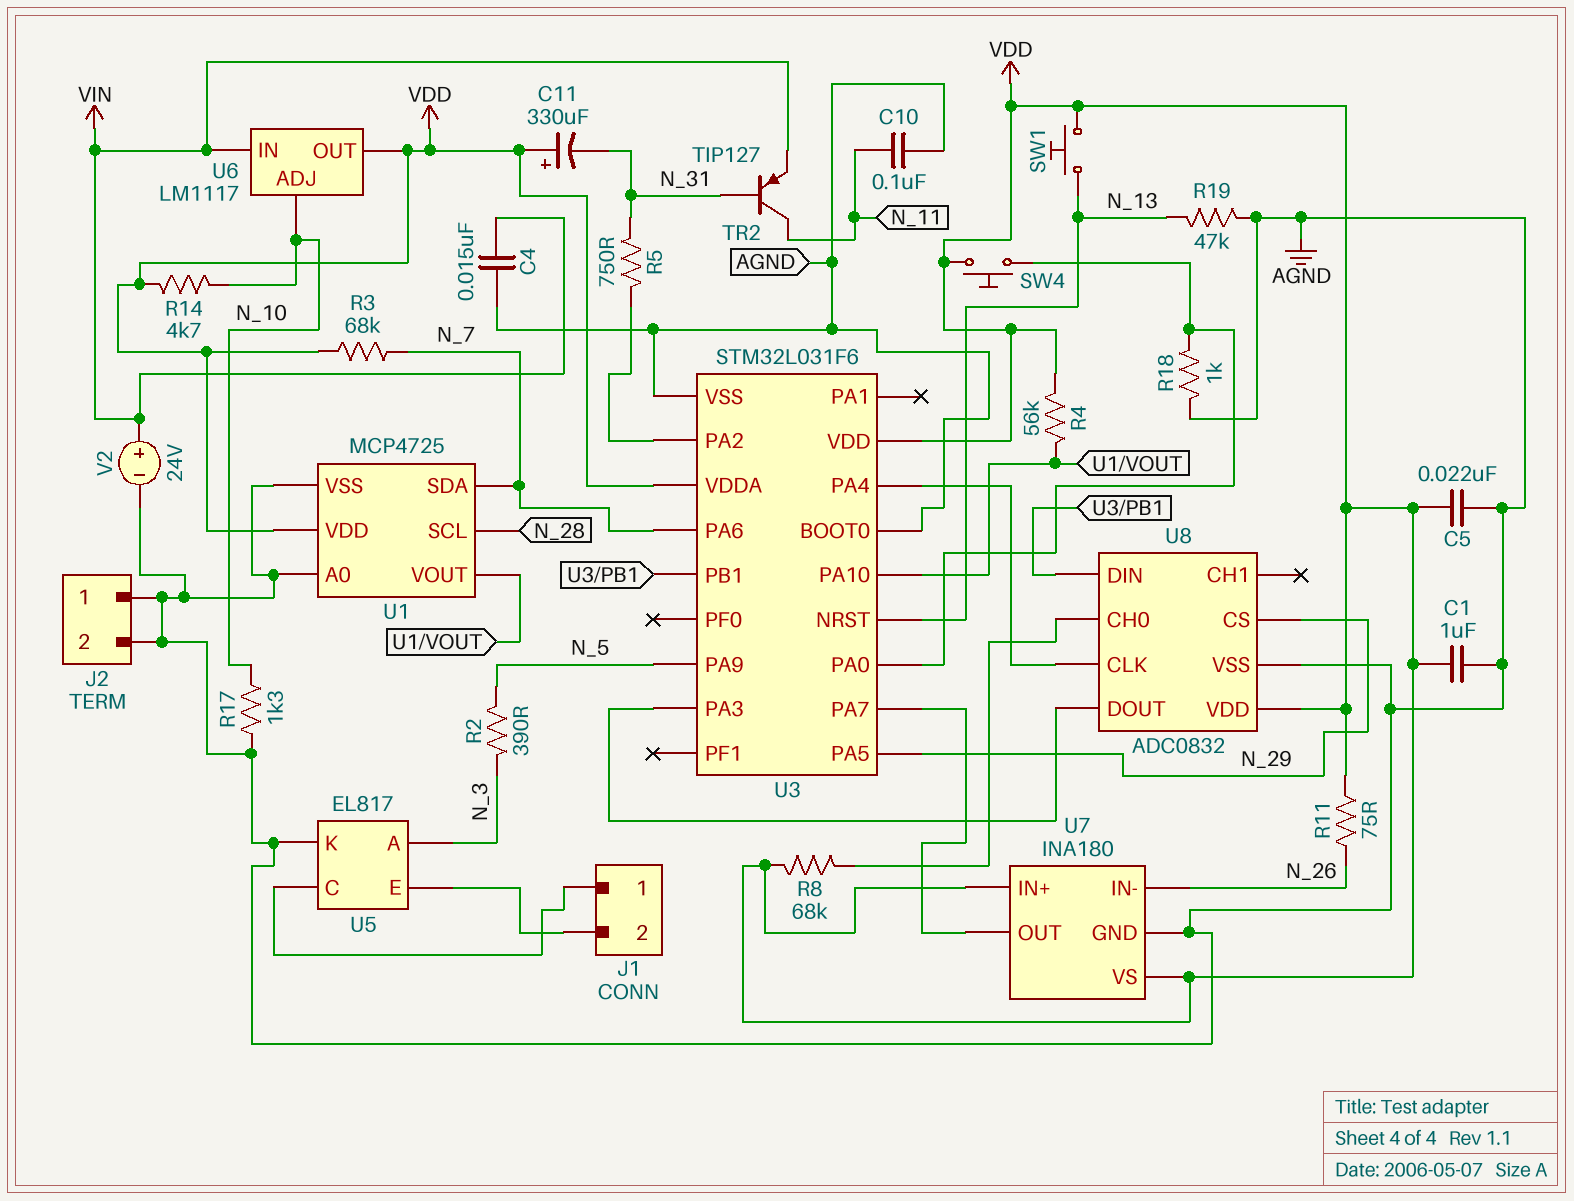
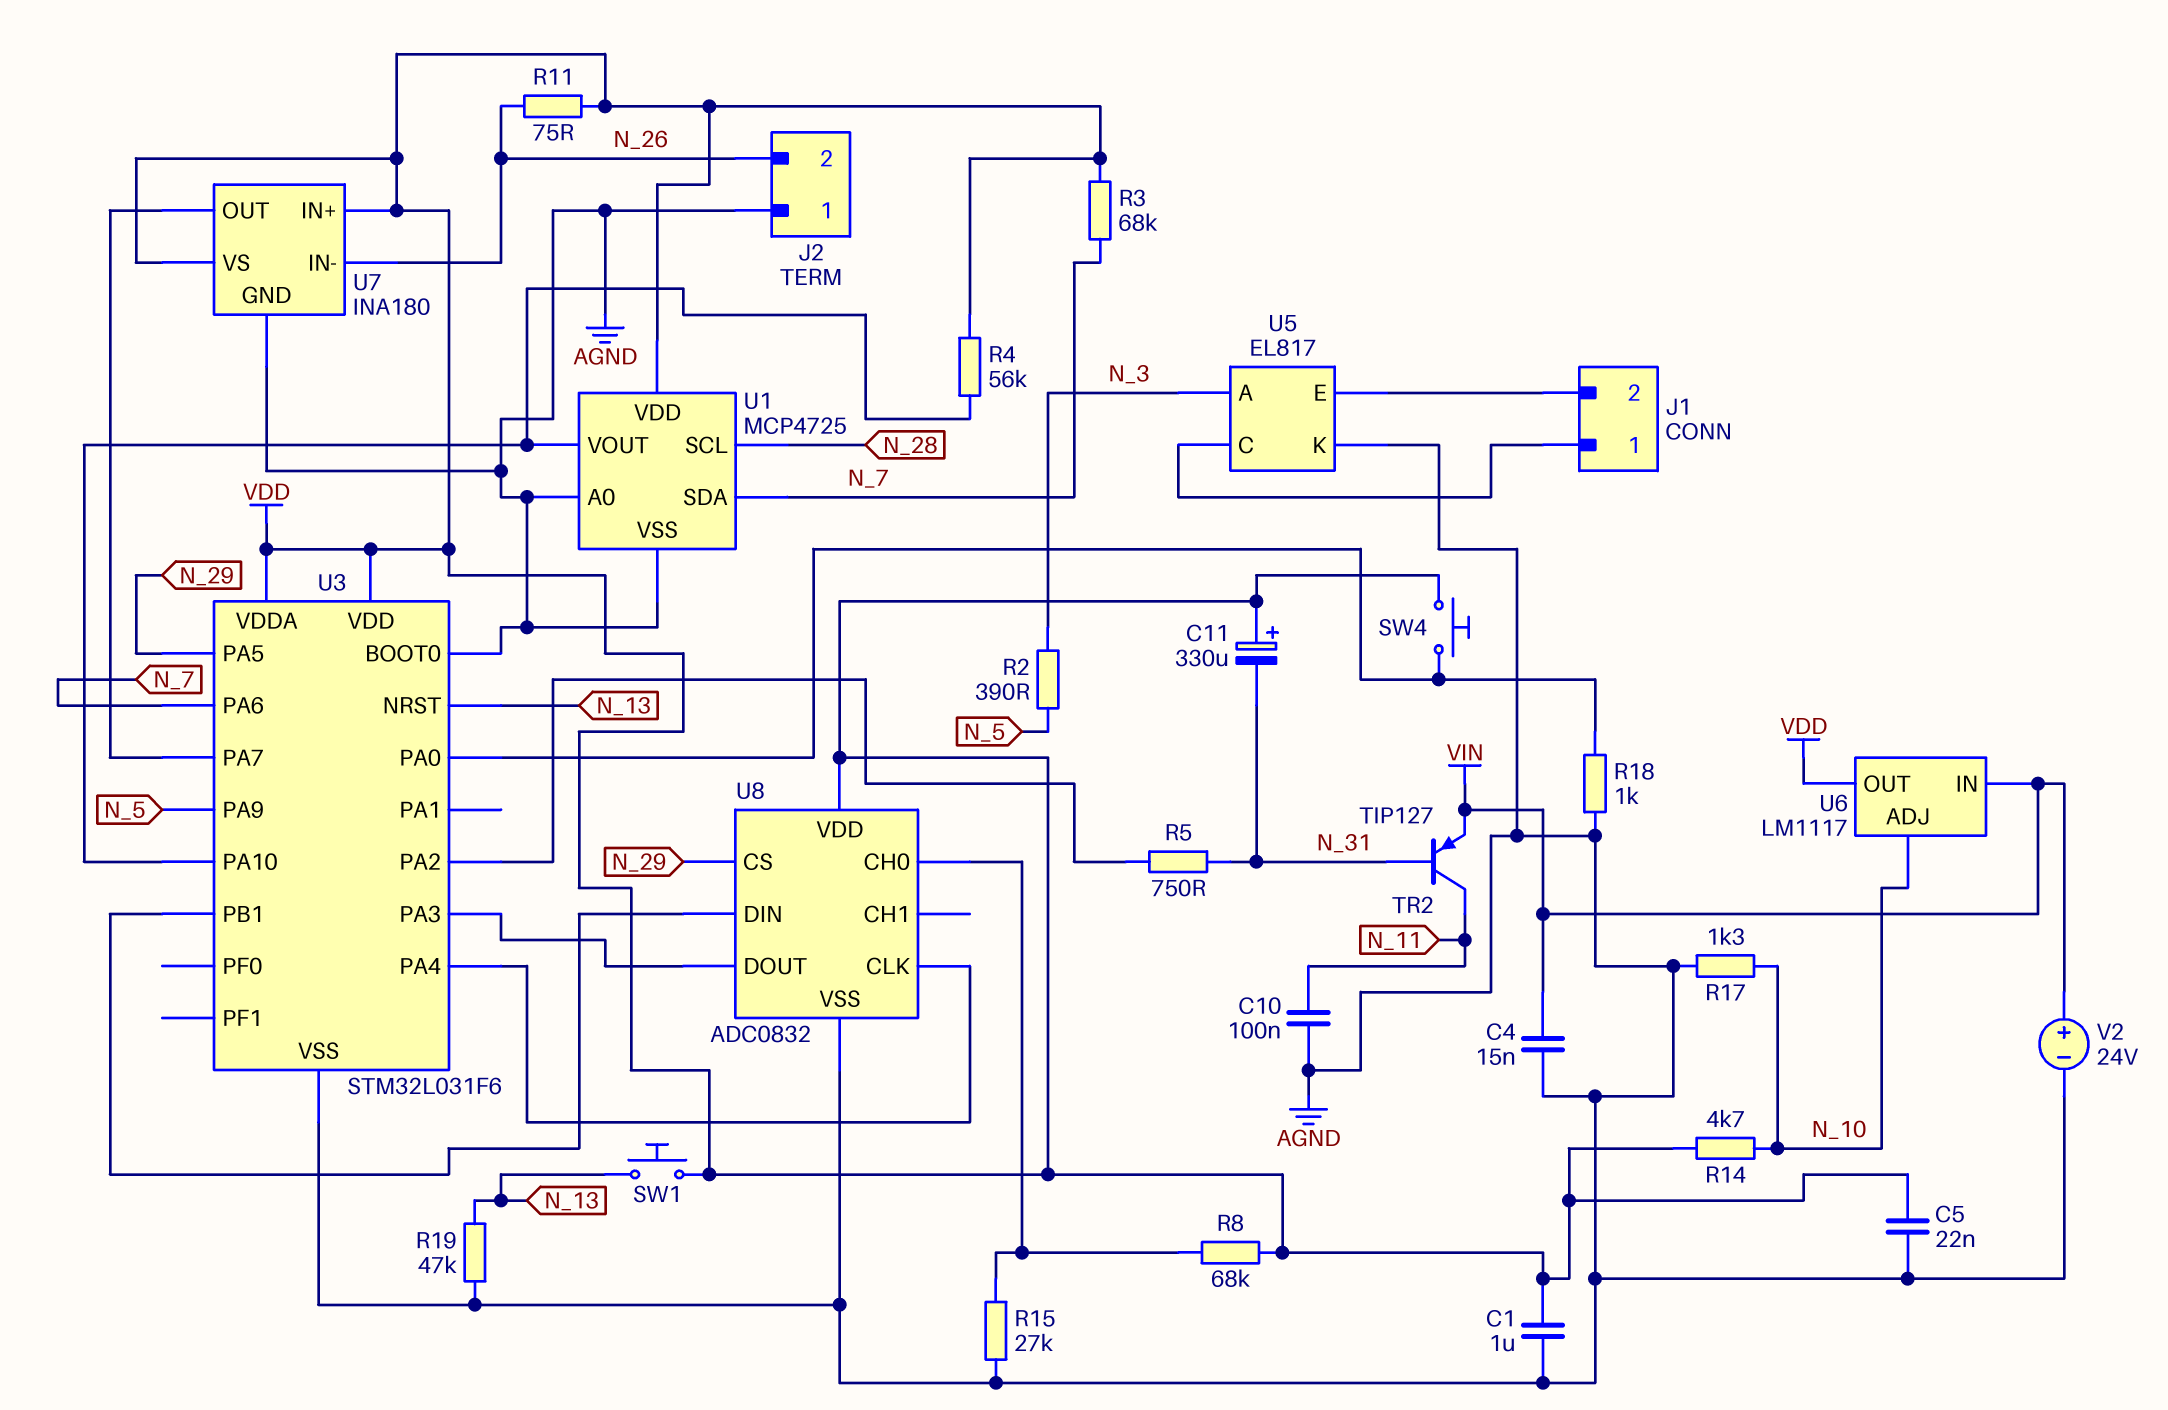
J2 pin 2: AGND -> N_26
R15: none -> 27k (AGND, U8/CH0)

